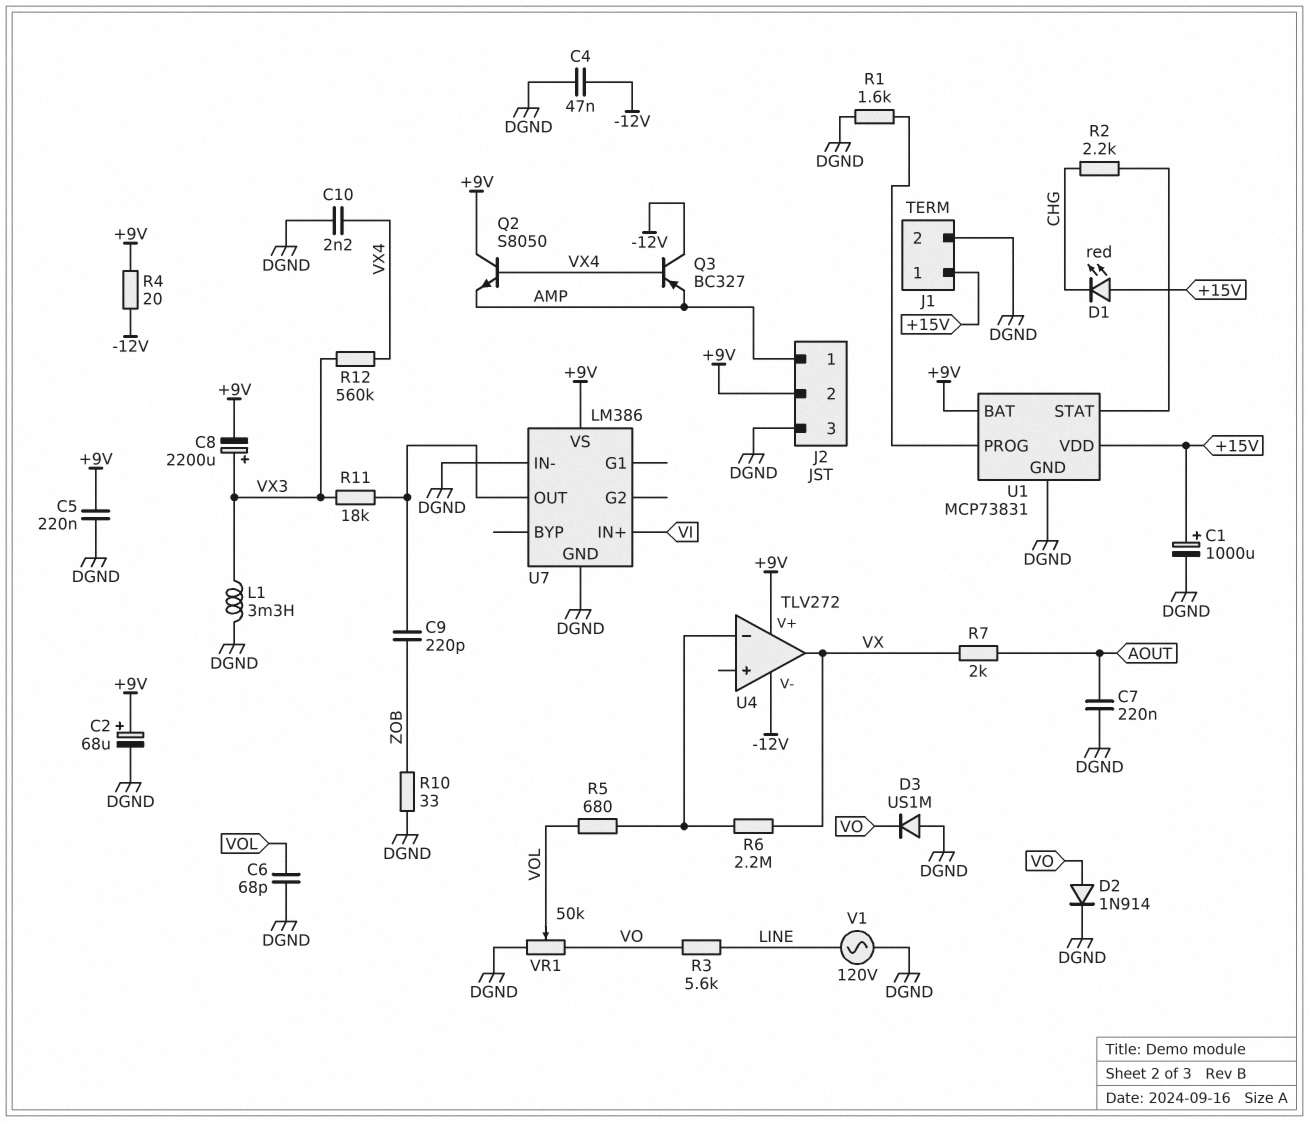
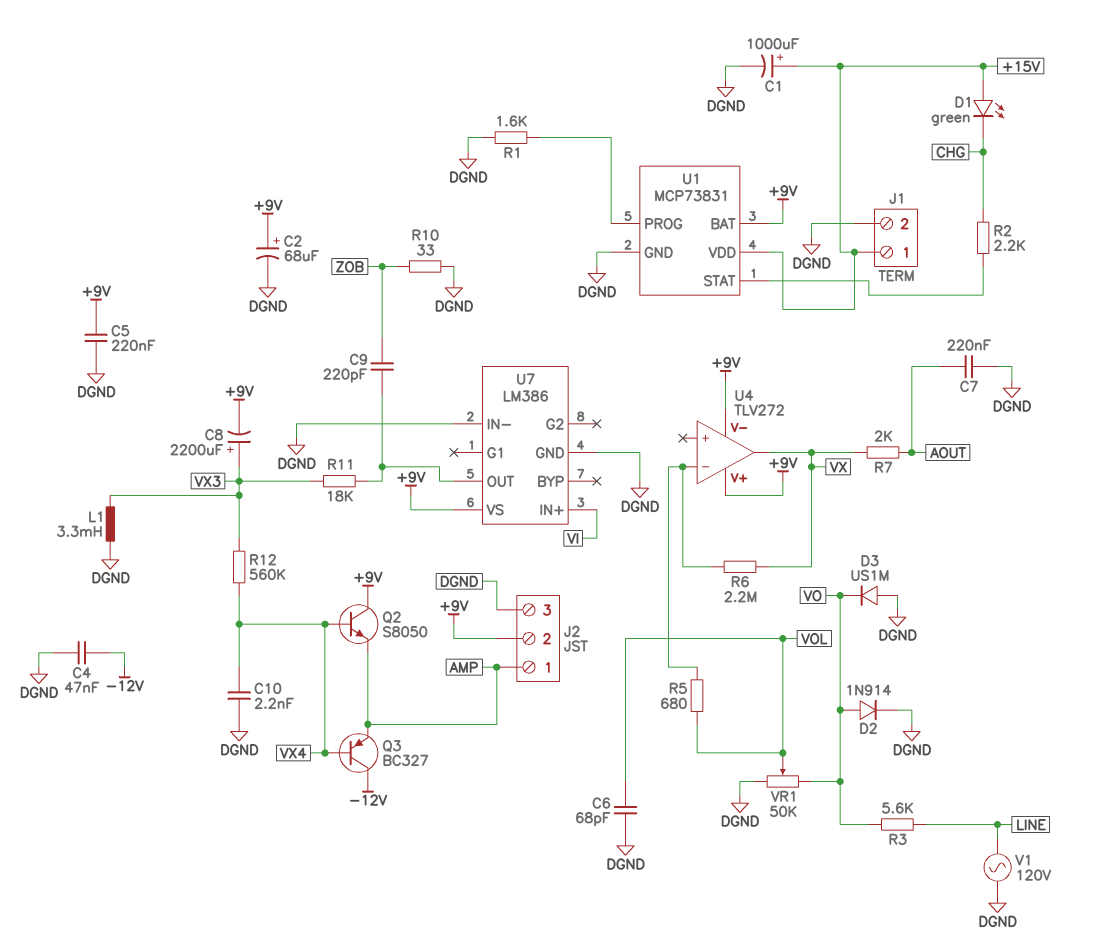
D1: LED red (A +15V, K CHG) -> LED green (A +15V, K CHG)
R4: 20 (+9V, -12V) -> none
U4 pin V-: -12V -> +9V

